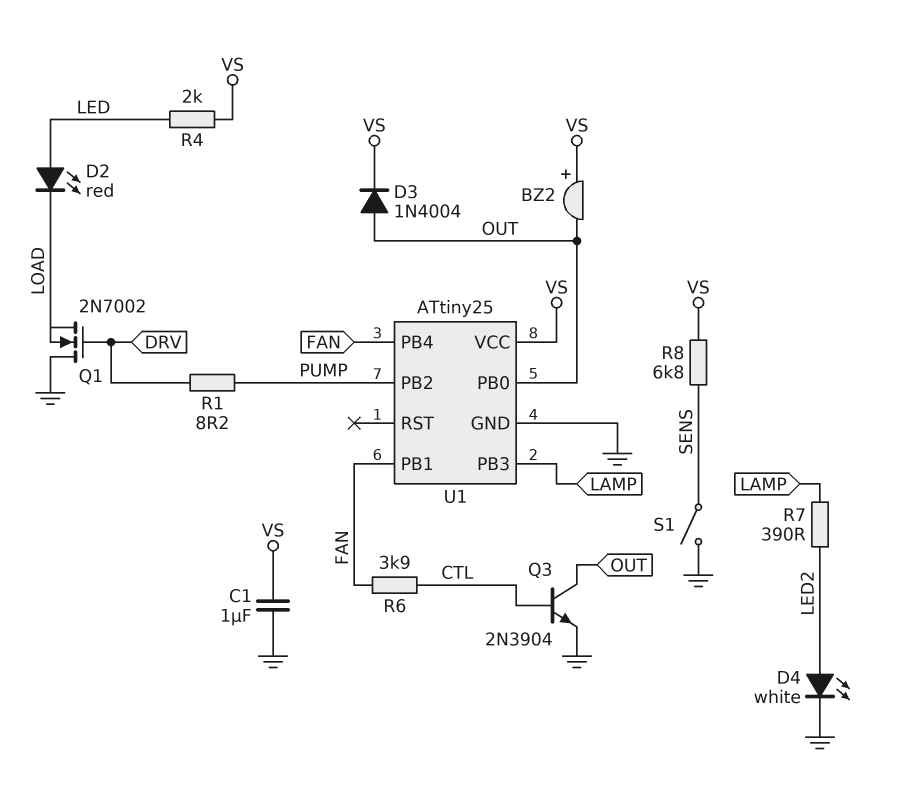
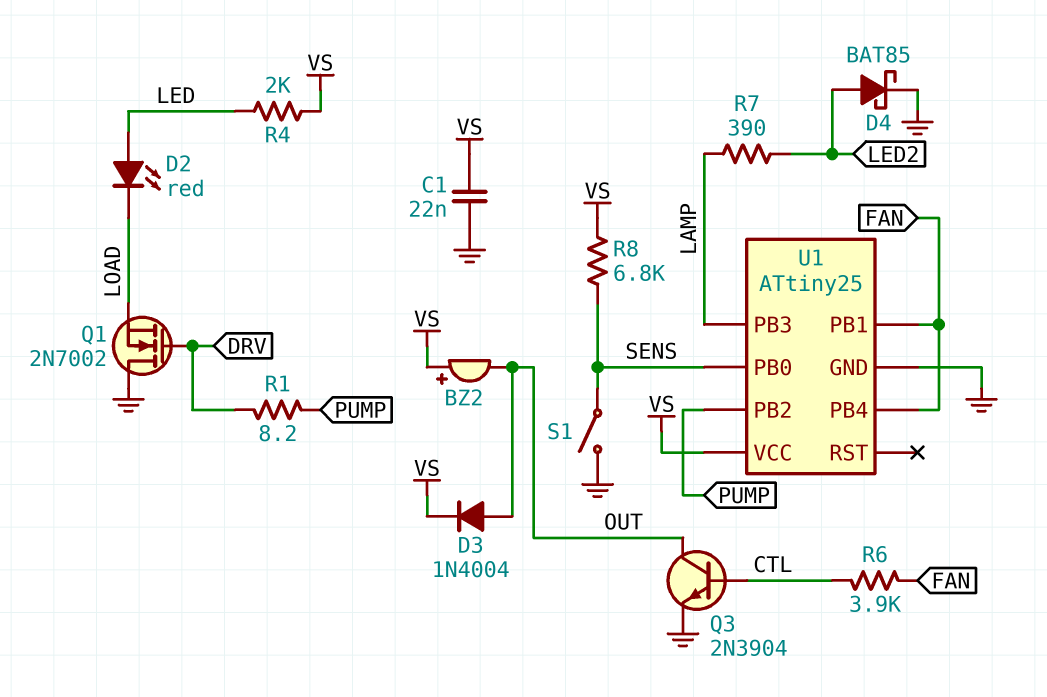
C1: 1uF (GND, VS) -> 22nF (GND, VS)
D4: LED white (A LED2, K GND) -> schottky BAT85 (A LED2, K GND)
U1 pin PB0: OUT -> SENS

